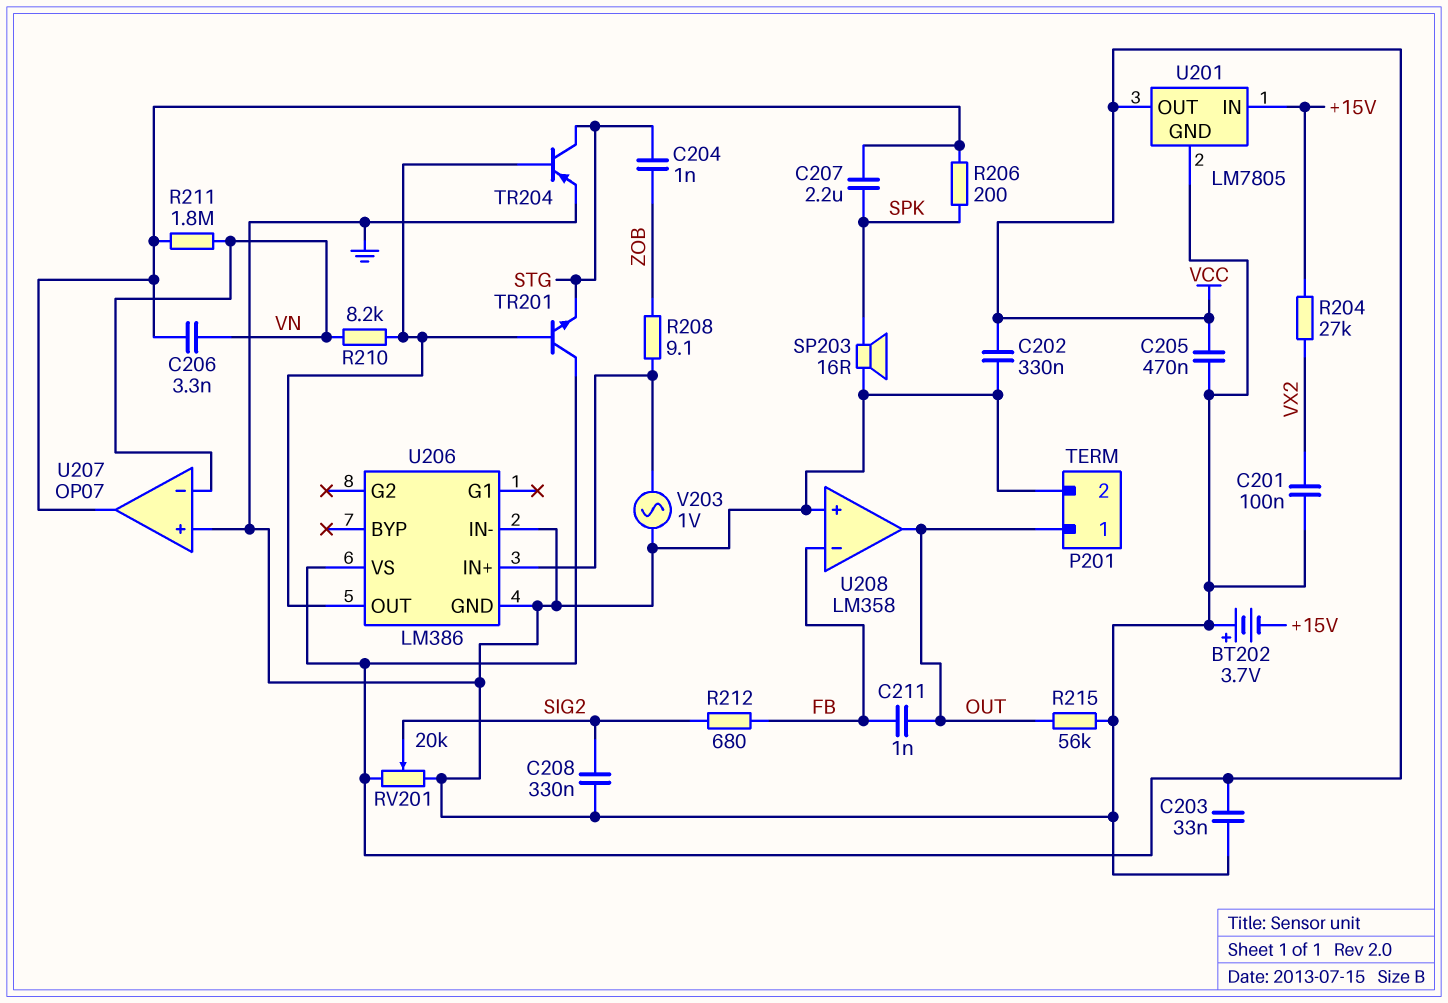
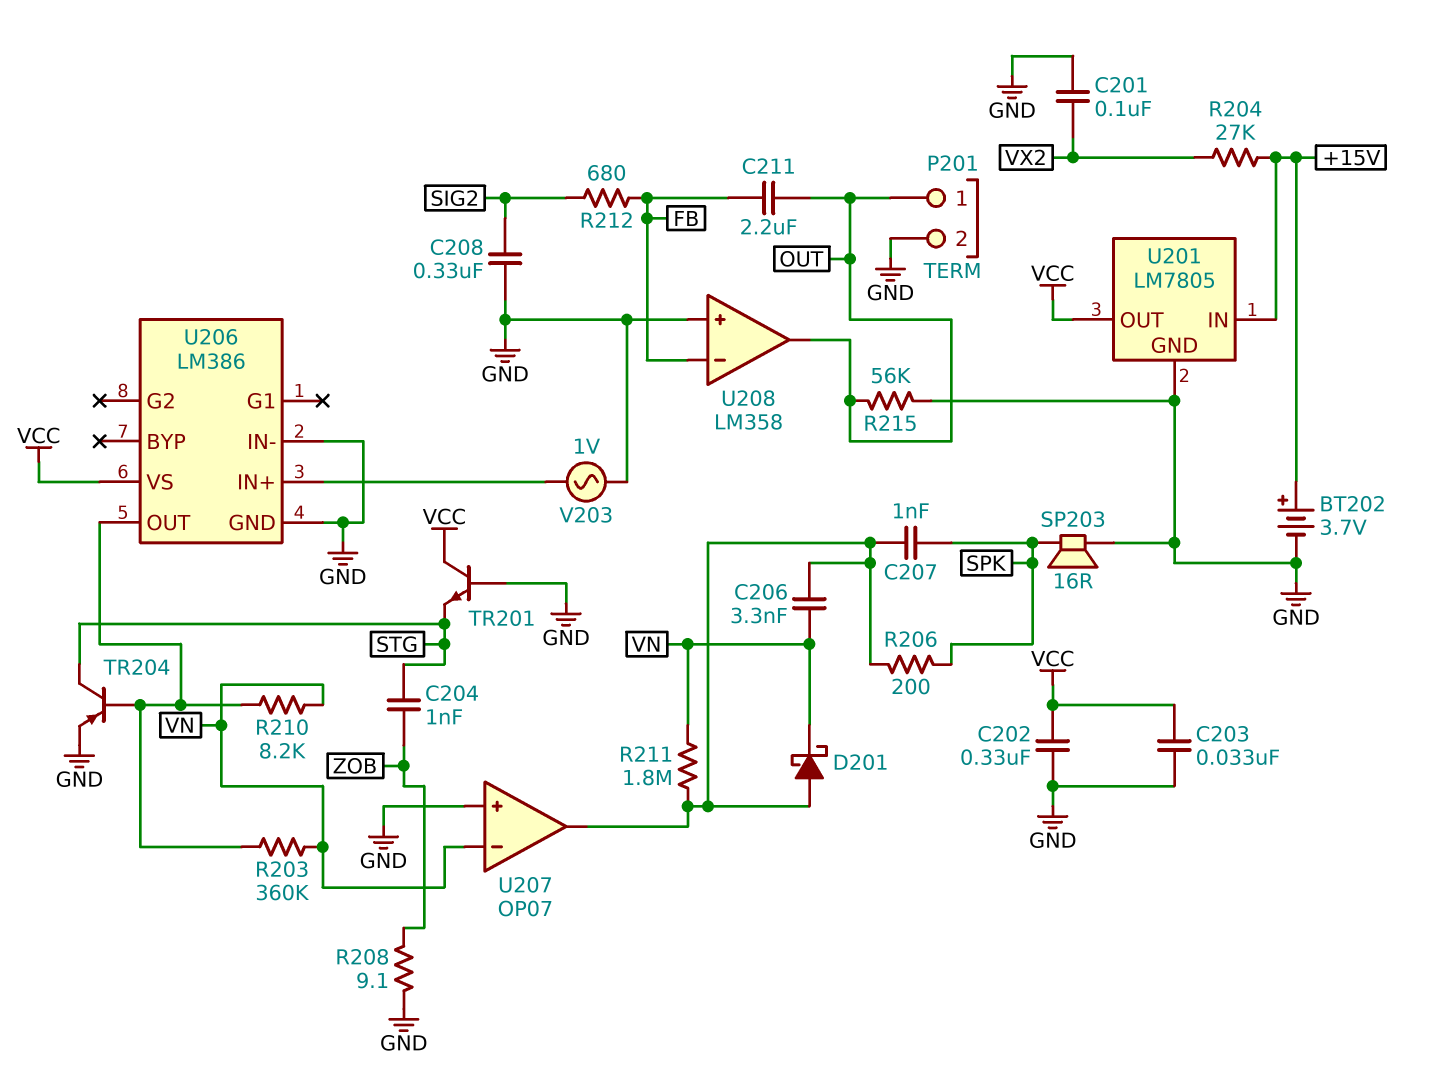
BT202: 3.7V (plus GND, minus +15V) -> 3.7V (plus +15V, minus GND)
C205: 470nF (GND, VCC) -> none
C207: 2.2uF (SPK, U207/out) -> 1nF (SPK, U207/out)
C211: 1nF (FB, OUT) -> 2.2uF (FB, OUT)
D201: none -> schottky (A U207/out, K VN)
R203: none -> 360k (U206/OUT, VN)
R208: 9.1 (U206/IN+, ZOB) -> 9.1 (GND, ZOB)
RV201: 20k (GND, VCC, wiper SIG2) -> none
TR201: NPN (B U206/OUT, C VCC, E STG) -> NPN (B GND, C VCC, E STG)

